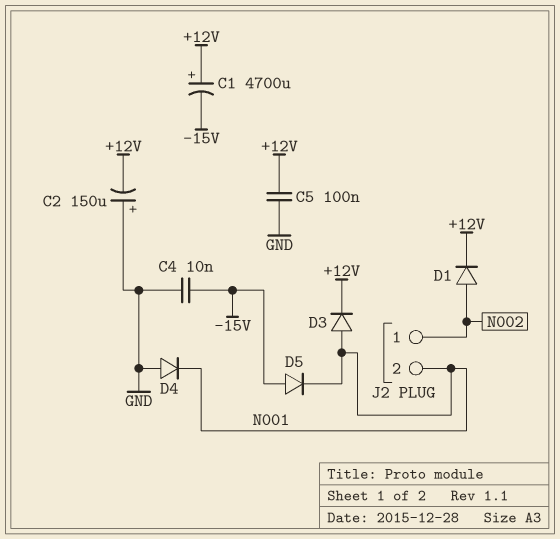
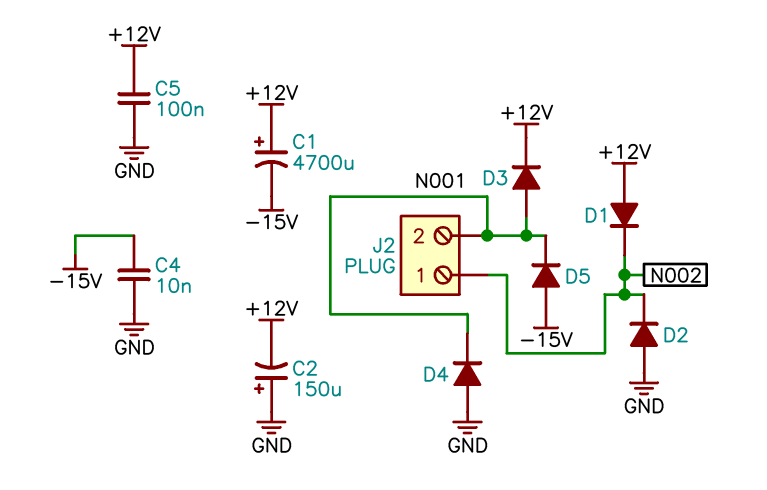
D1: diode (A N002, K +12V) -> diode (A +12V, K N002)
D2: none -> diode (A GND, K N002)

